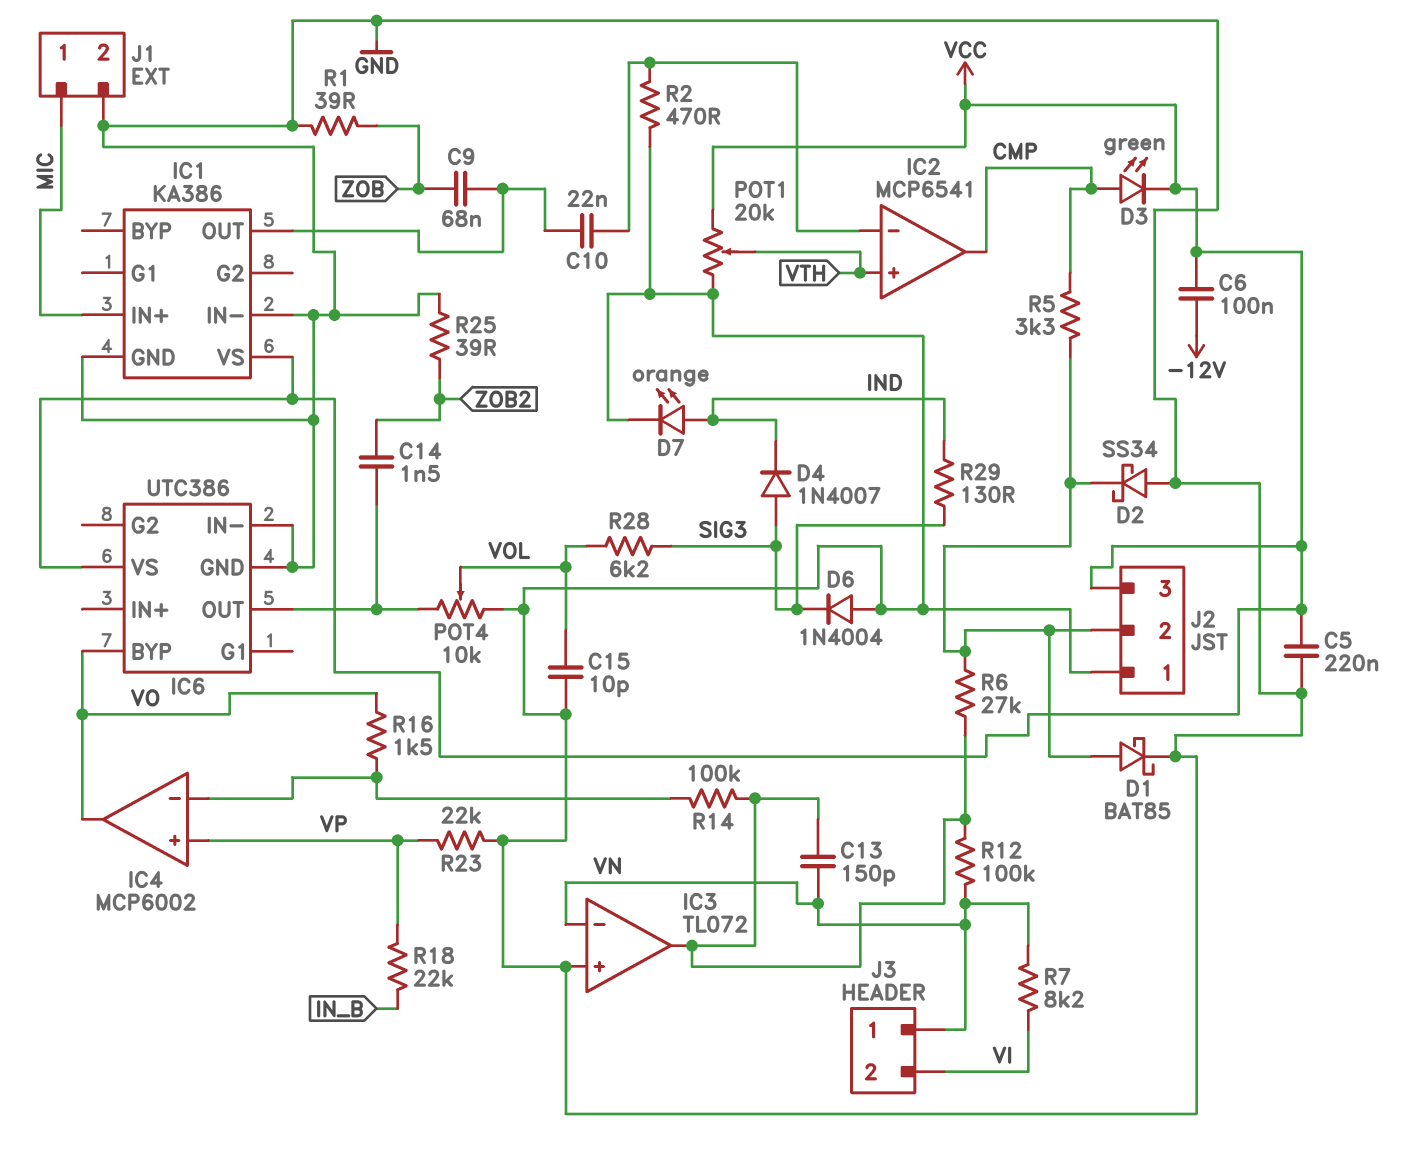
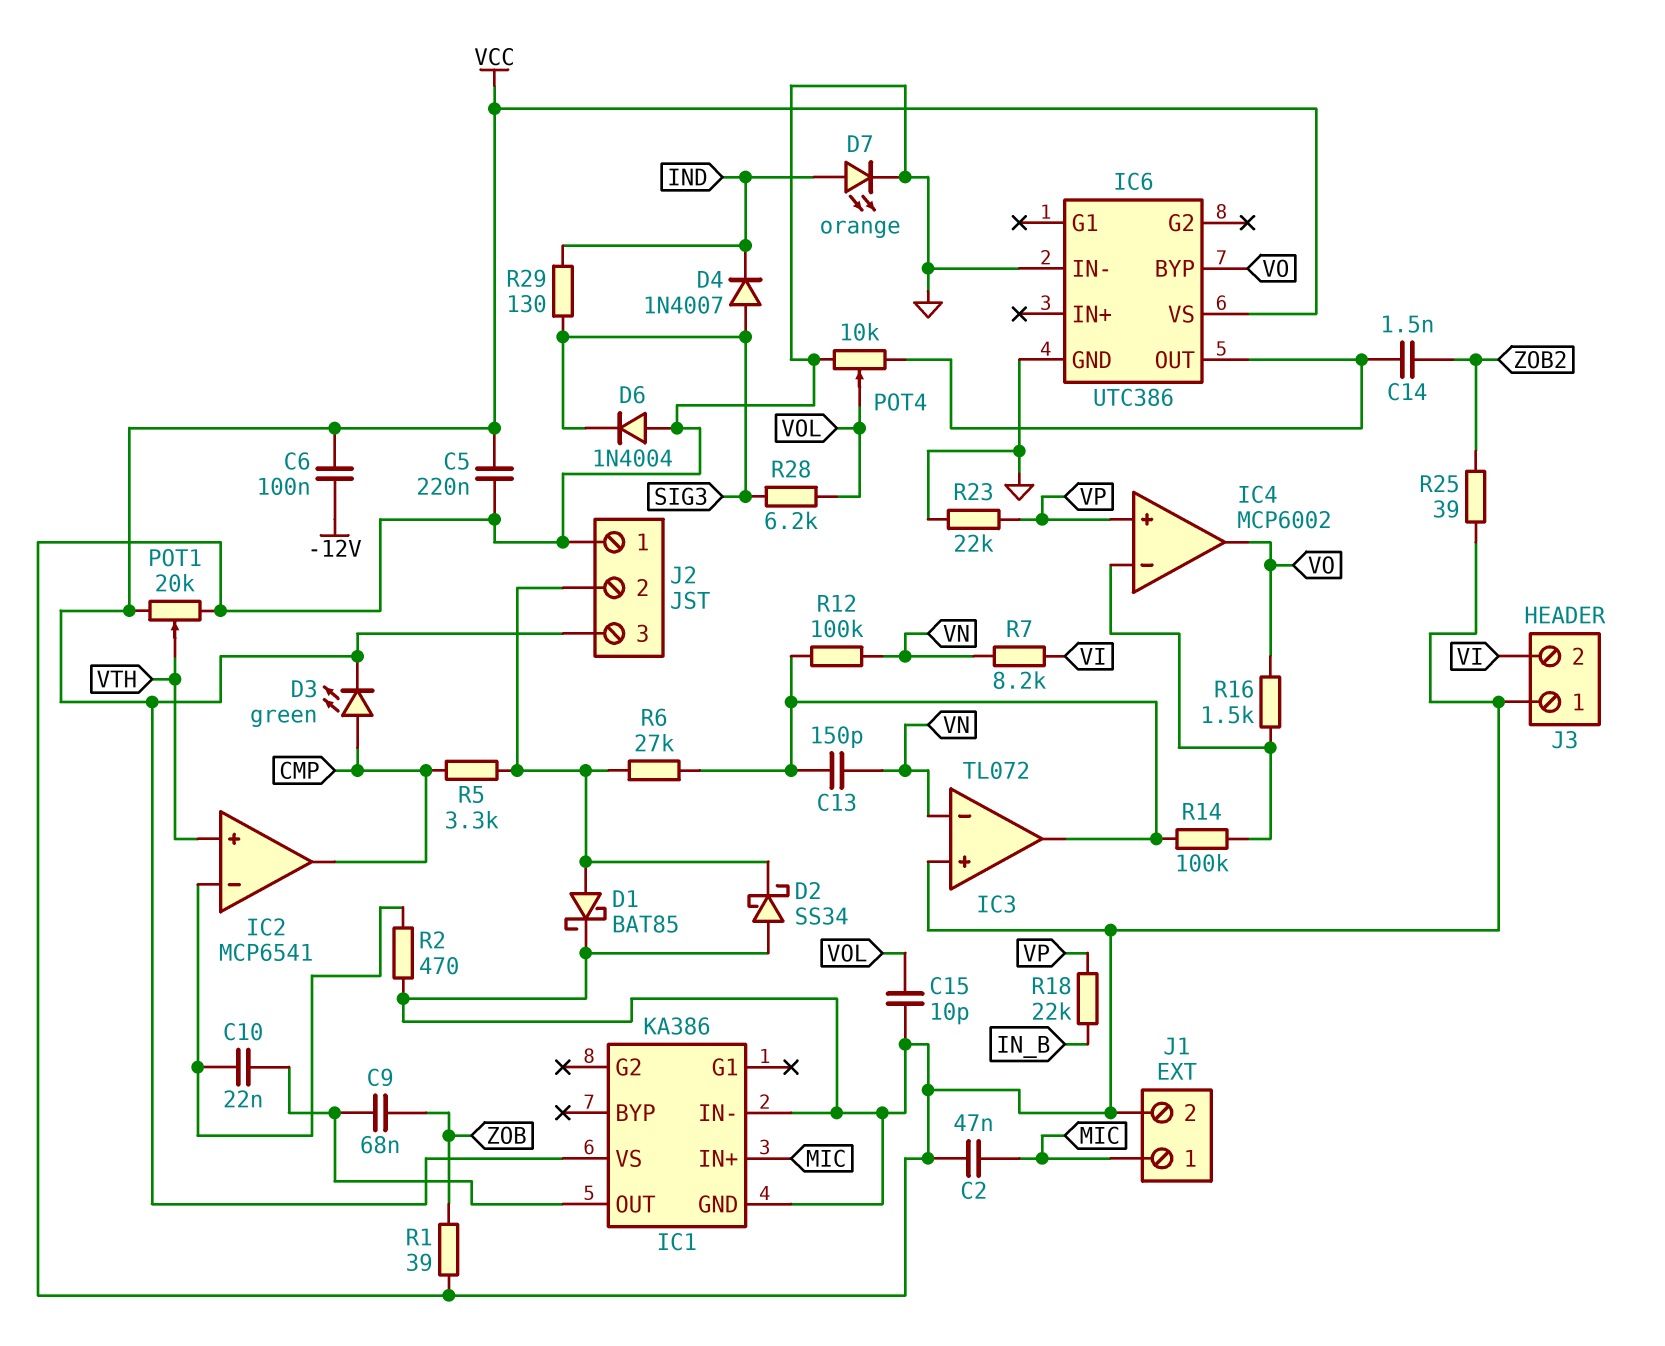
C2: none -> 47nF (GND, MIC)
J3 pin 1: VN -> GND

